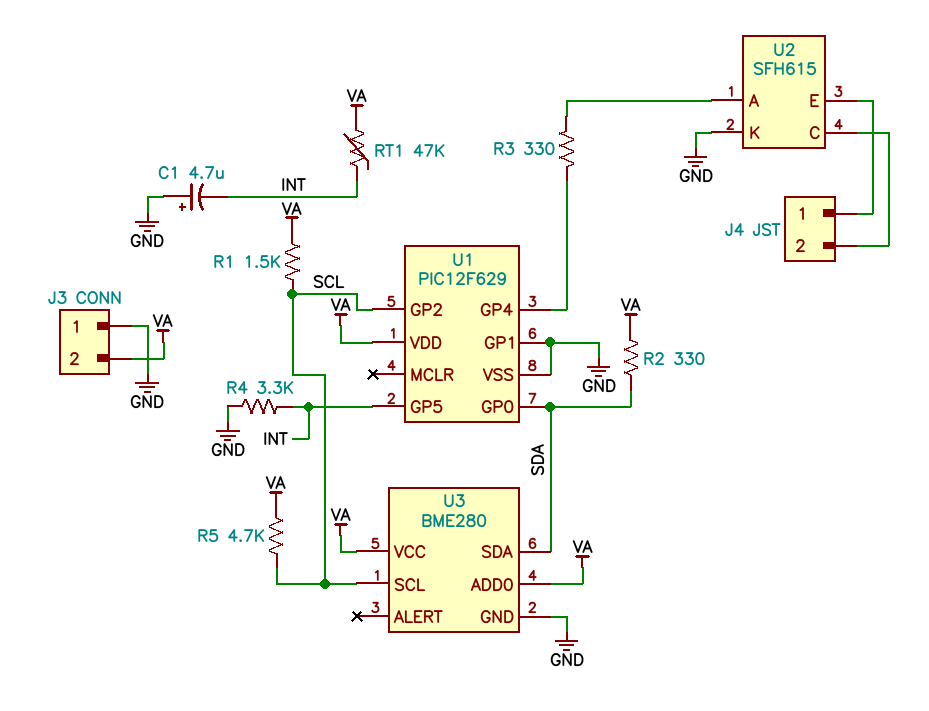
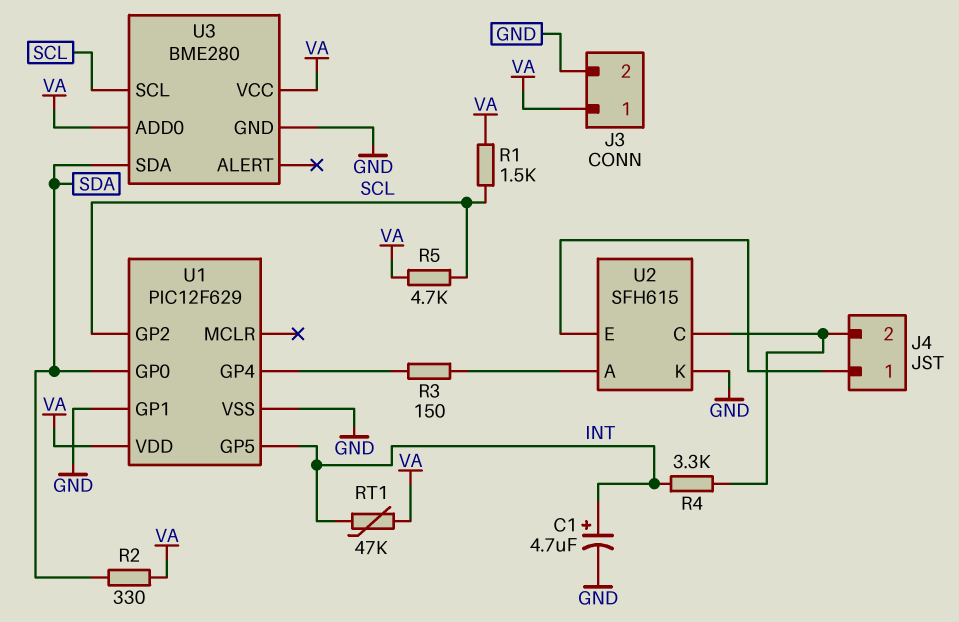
C1: 4.7uF (plus GND, minus INT) -> 4.7uF (plus INT, minus GND)
J3 pin 1: GND -> VA
J3 pin 2: VA -> GND
R3: 330 (U1/GP4, U2/A) -> 150 (U1/GP4, U2/A)
R4: 3.3k (GND, INT) -> 3.3k (INT, J4/2)

